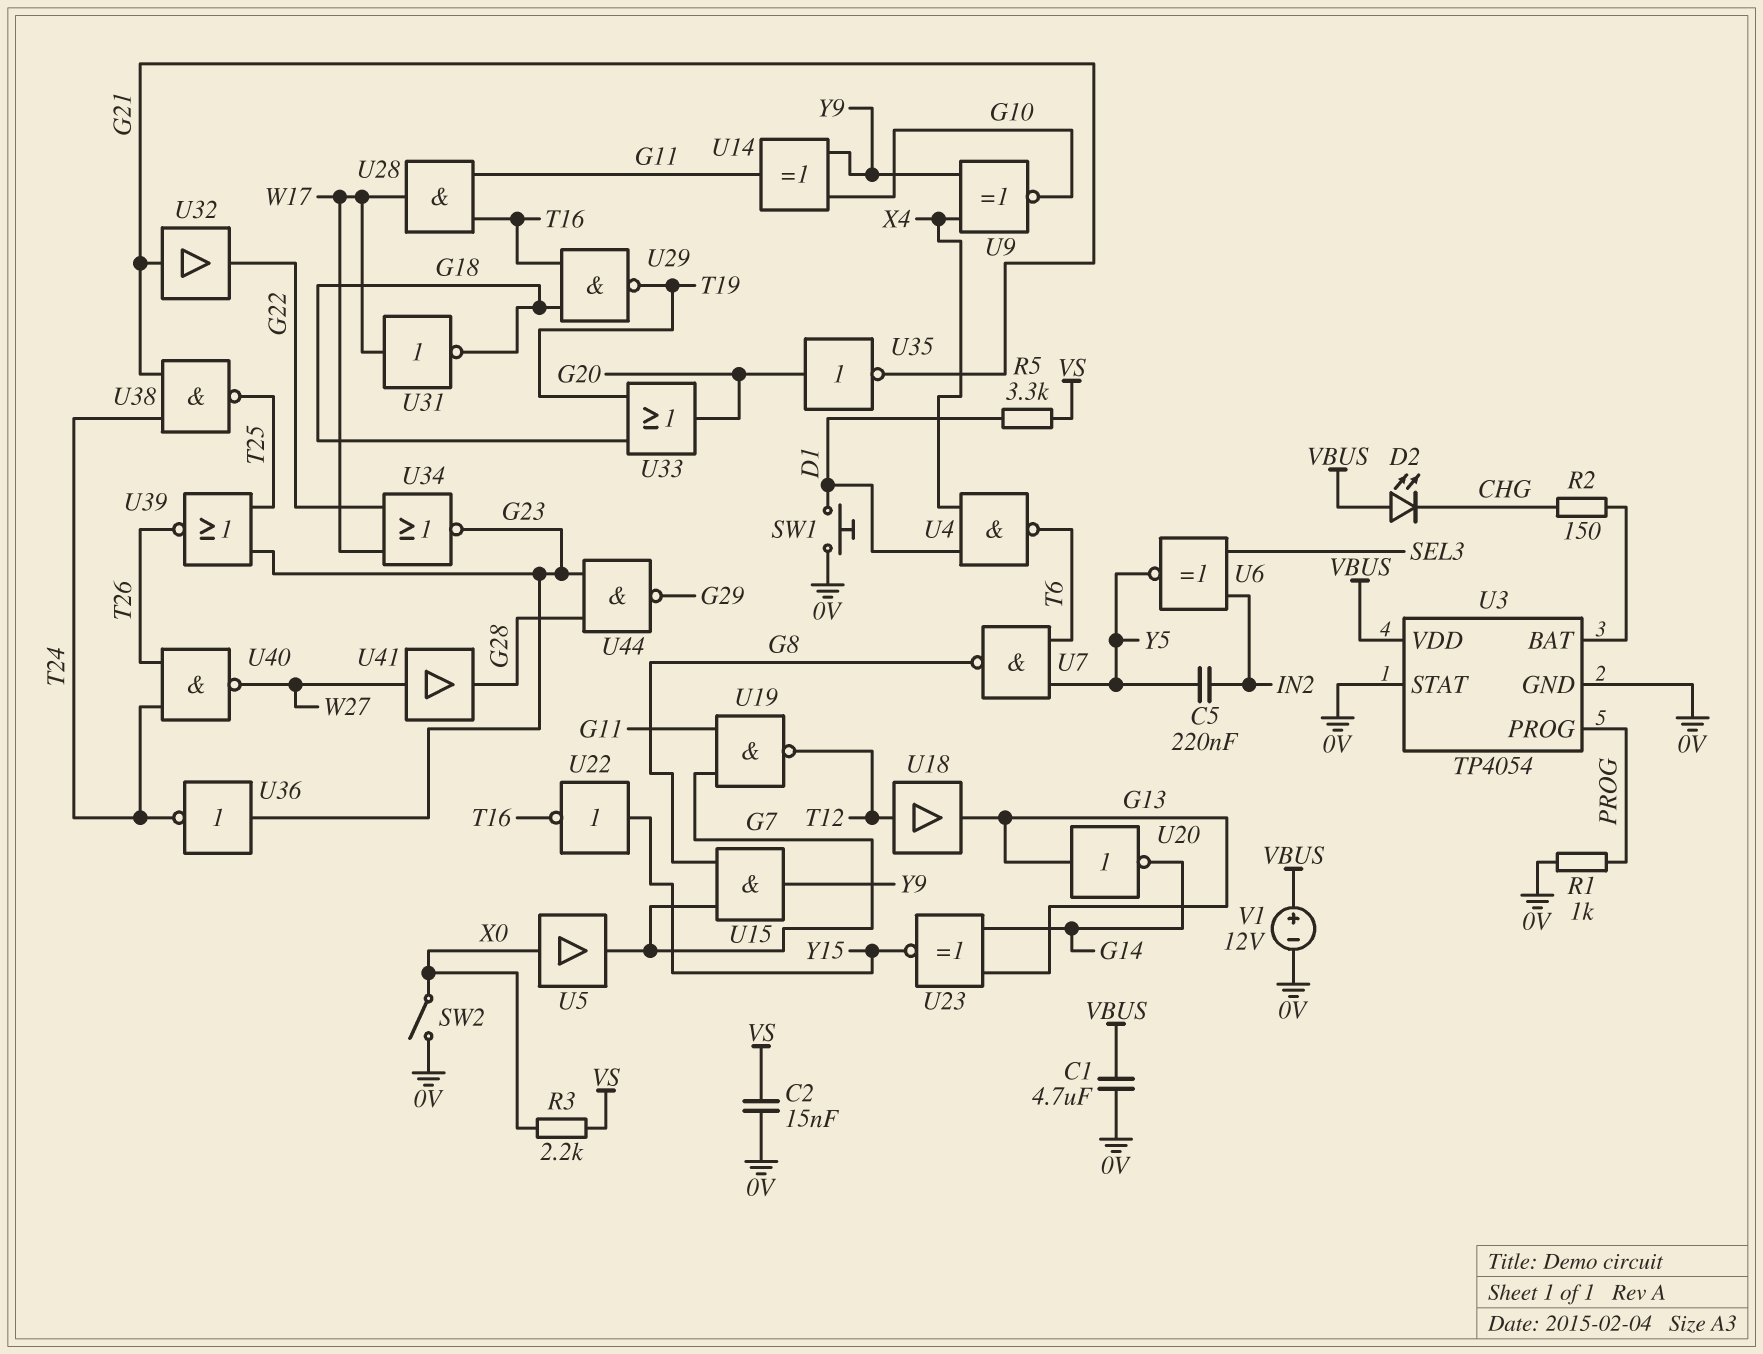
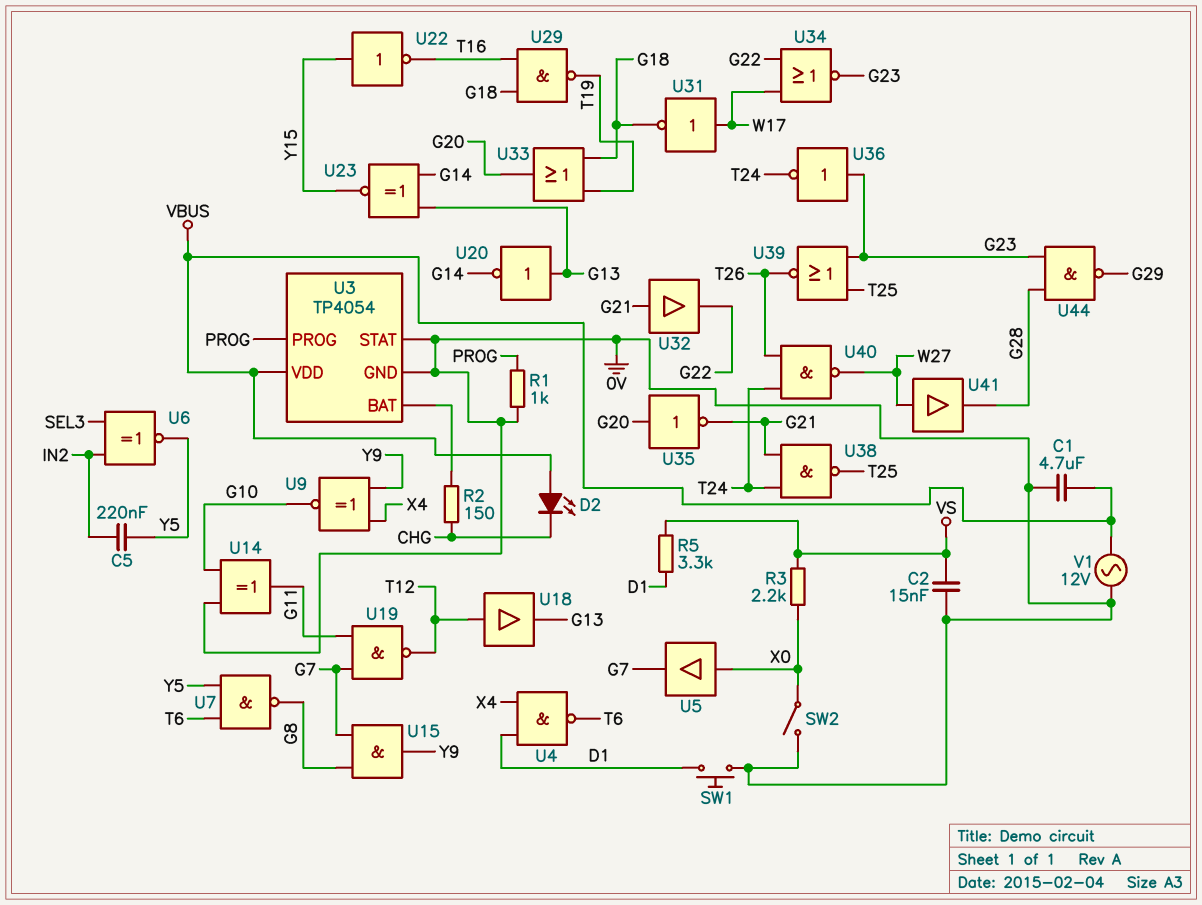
U14: XOR (in G10, in Y9, out G11) -> XOR (in 0V, in G10, out G11)
U28: AND (in G11, in T16, out W17) -> none
V1: 12V (plus VBUS, minus 0V) -> AC 12V (0V, VBUS)

